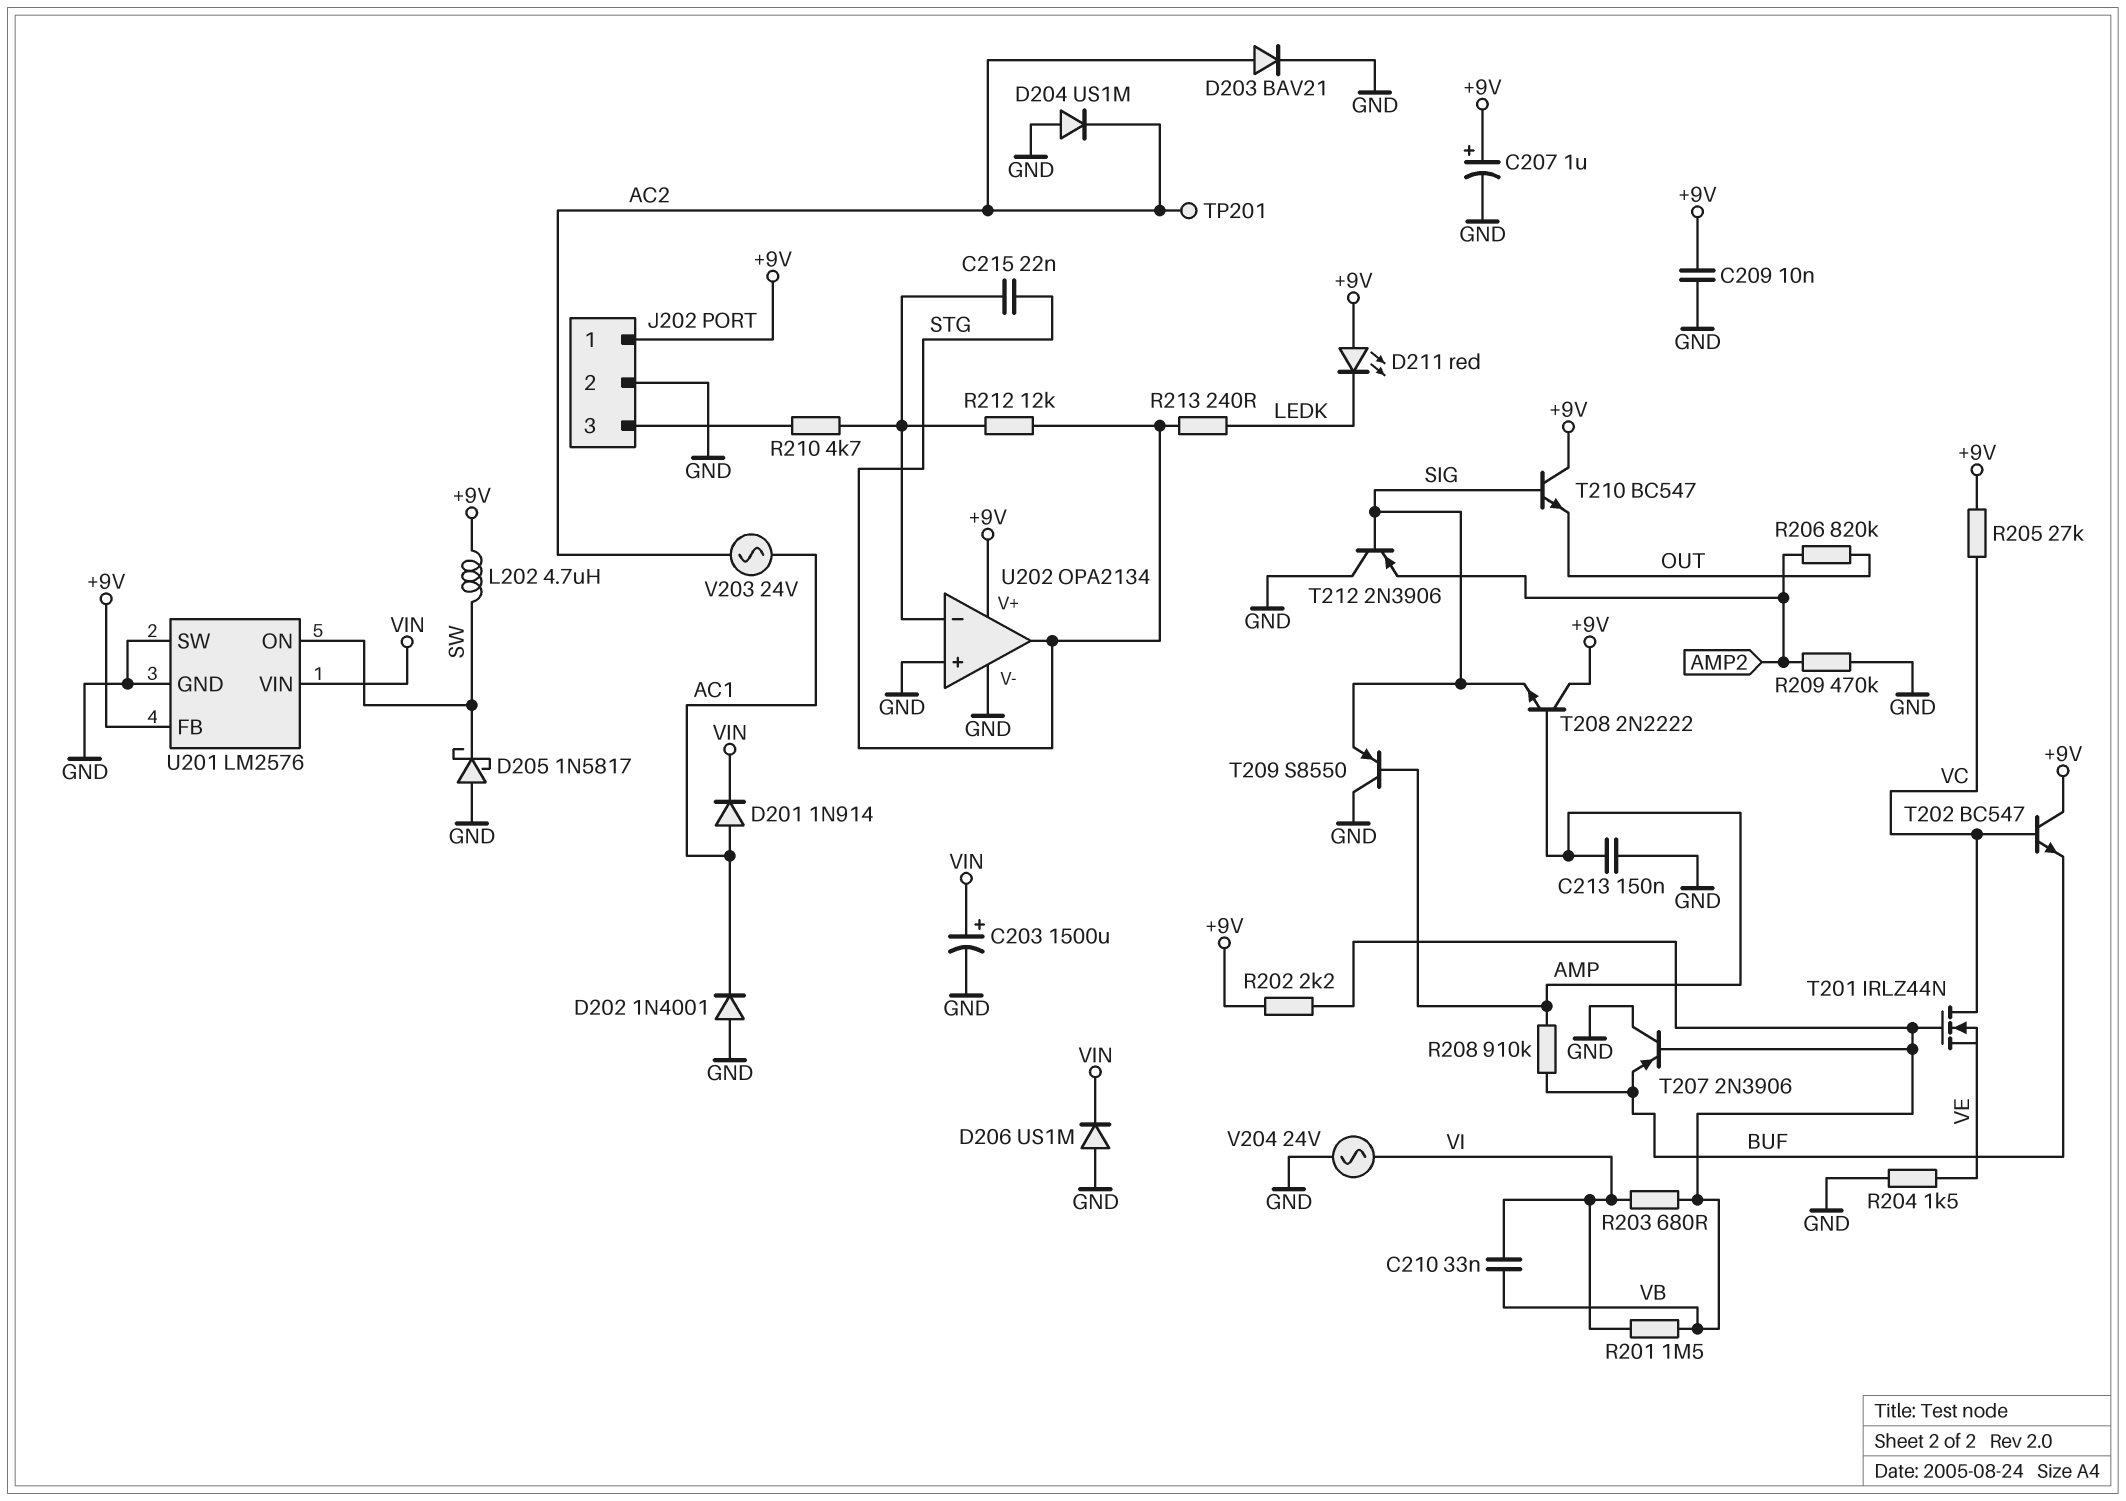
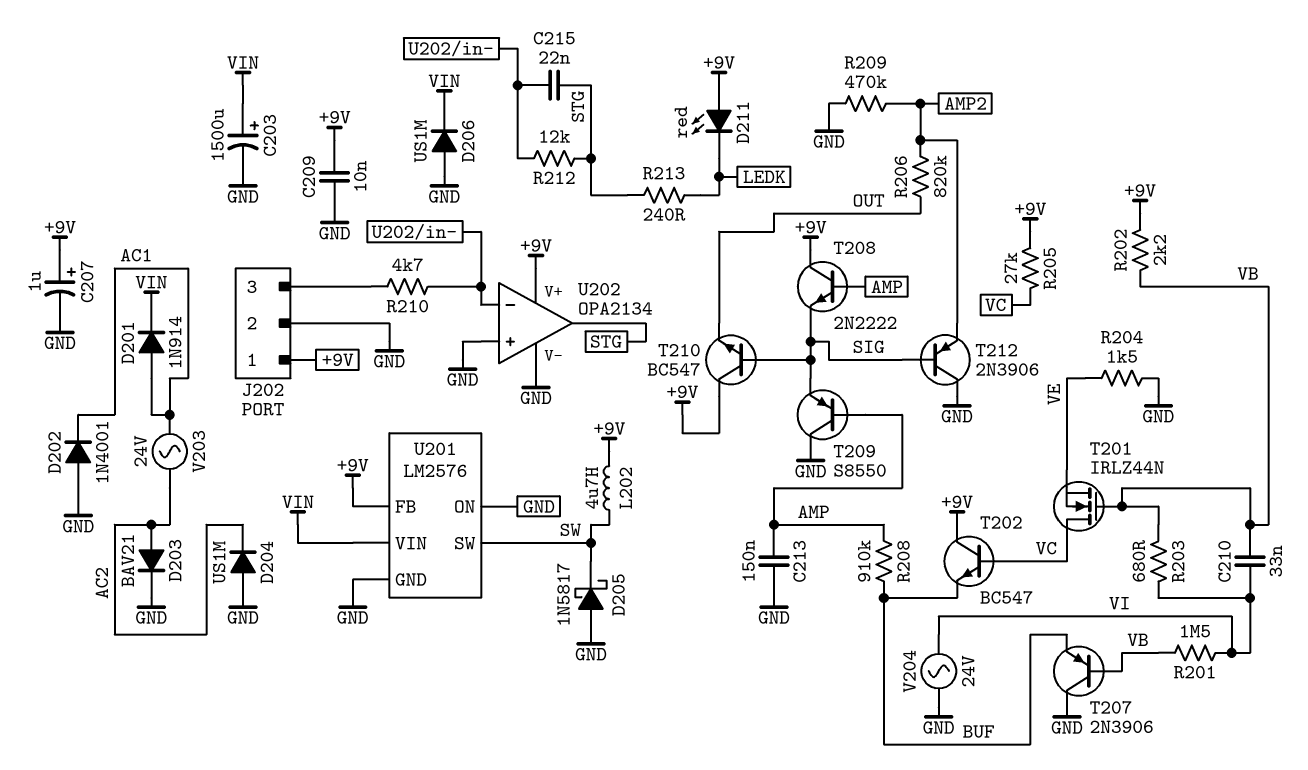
TP201: test point (AC2) -> none
U201 pin ON: SW -> GND
U201 pin SW: GND -> SW

